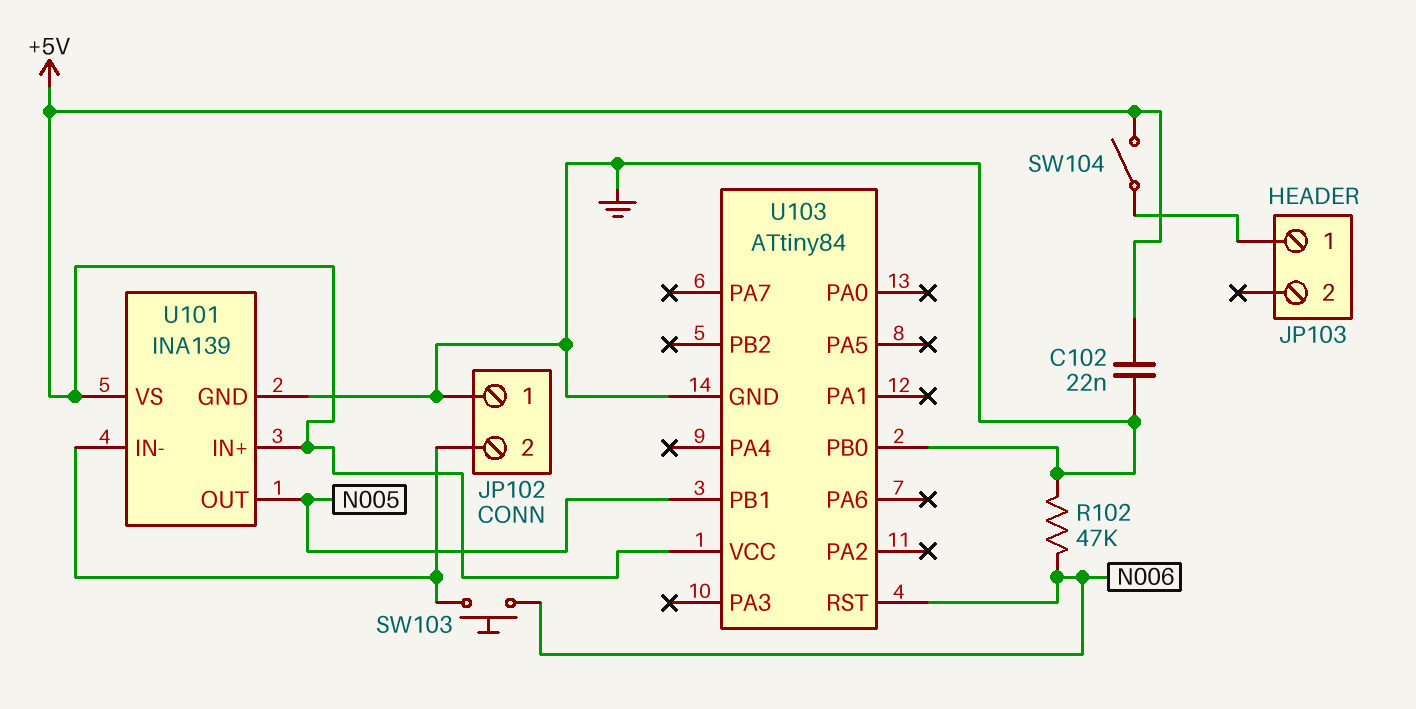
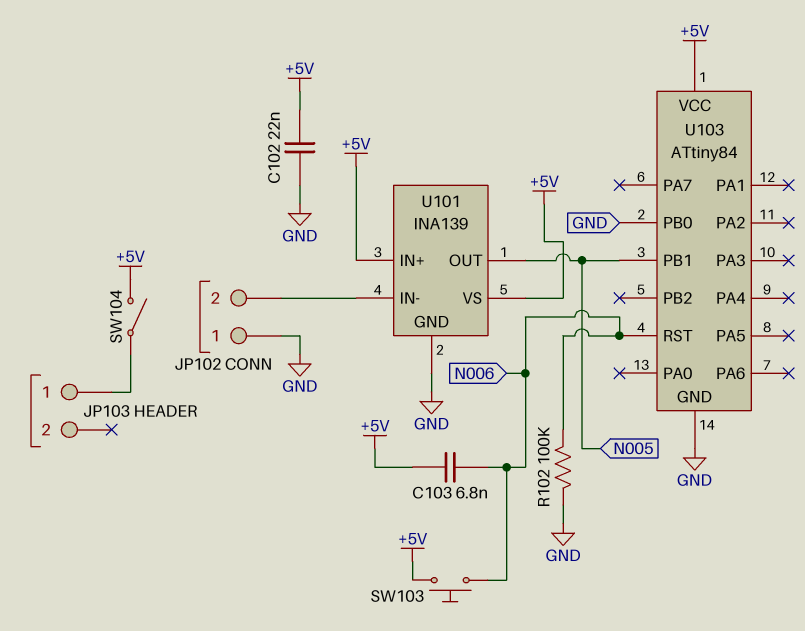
C103: none -> 6.8nF (+5V, N006)
R102: 47k (GND, N006) -> 100k (GND, N006)
SW103: button (JP102/2, N006) -> button (+5V, N006)

